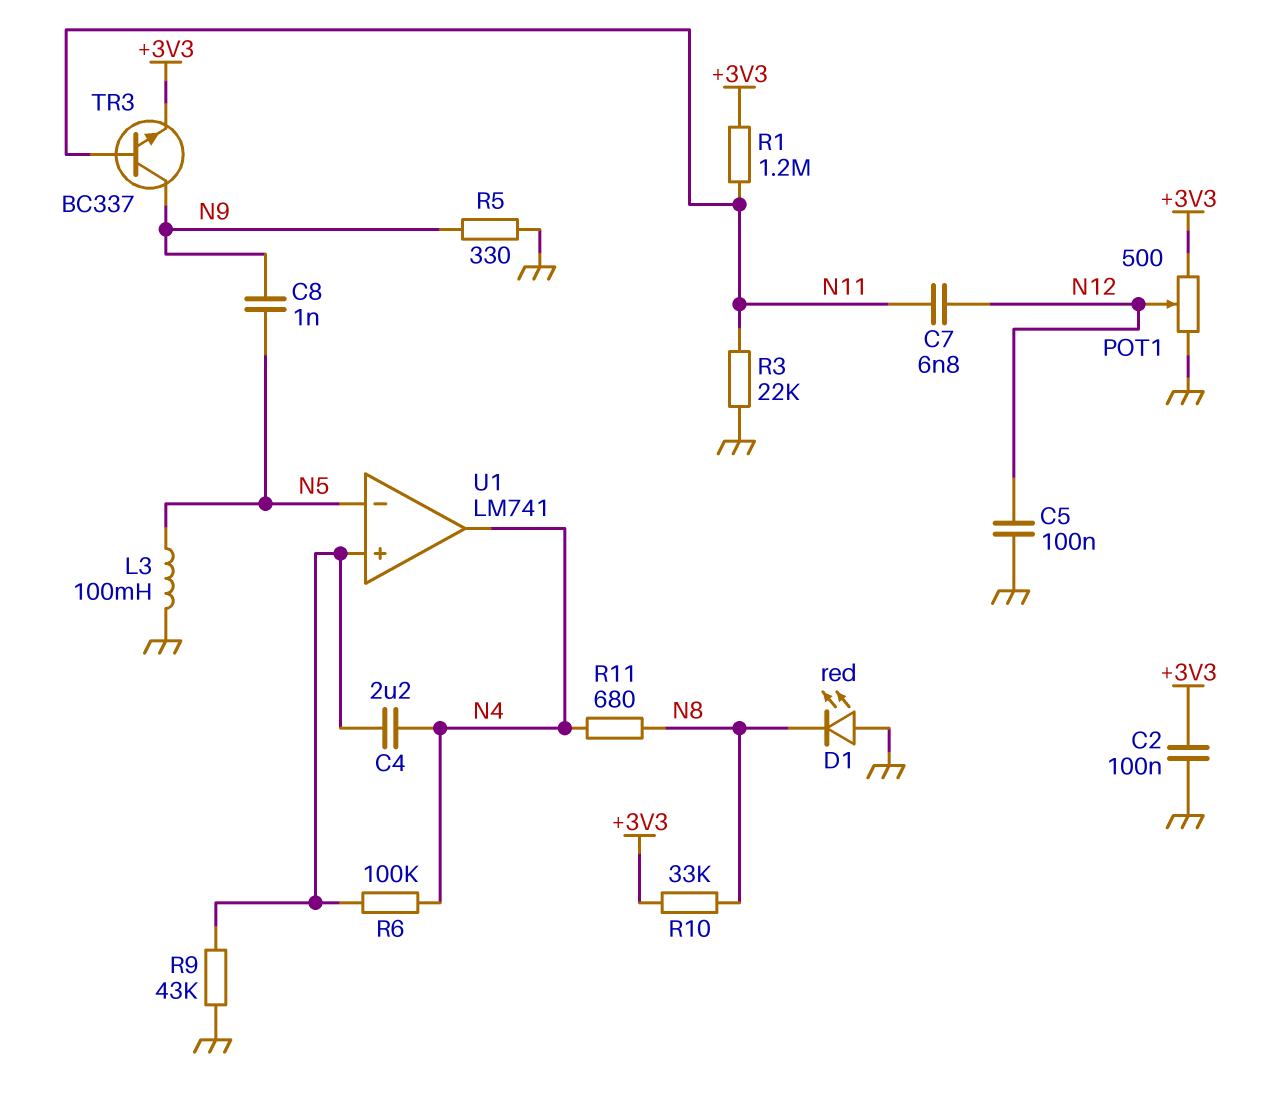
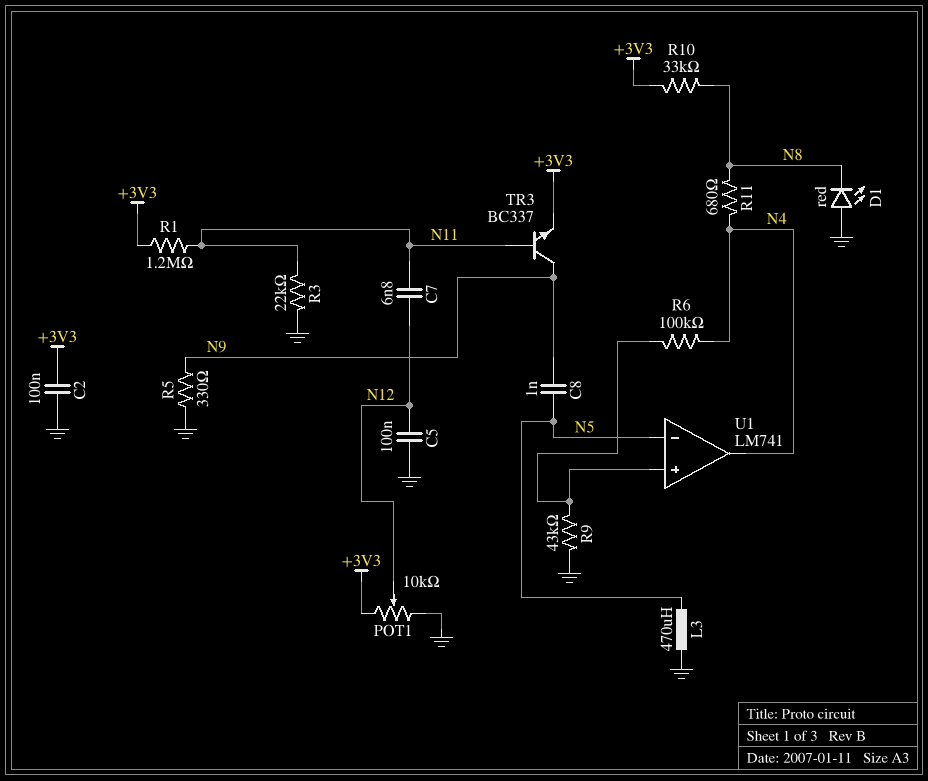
C4: 2.2uF (N4, U1/in+) -> none
L3: 100mH (GND, N5) -> 470uH (GND, N5)
POT1: 500 (+3V3, GND, wiper N12) -> 10k (+3V3, GND, wiper N12)

